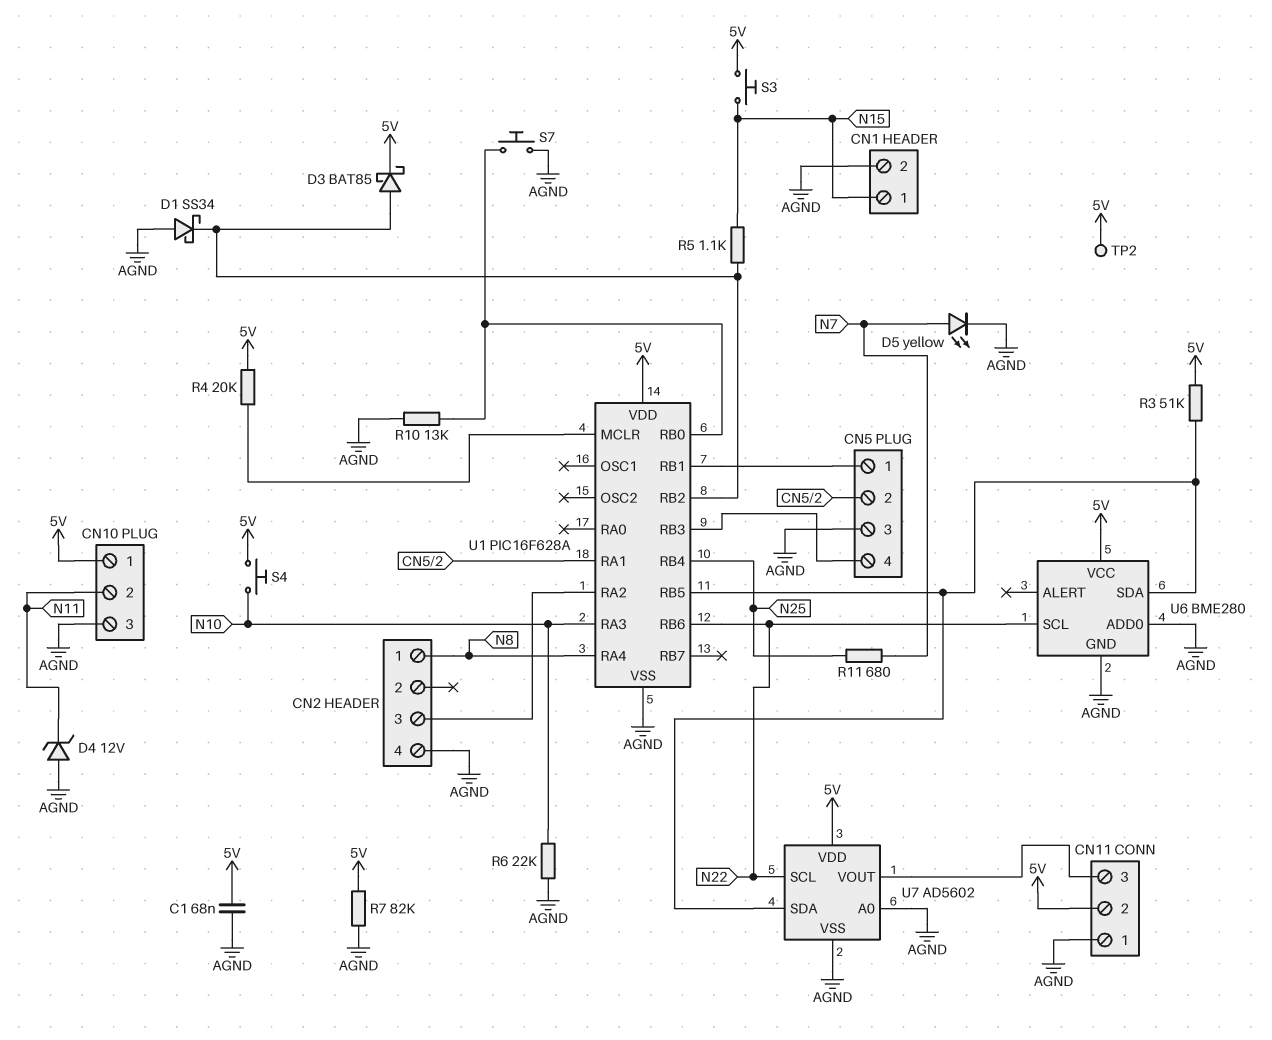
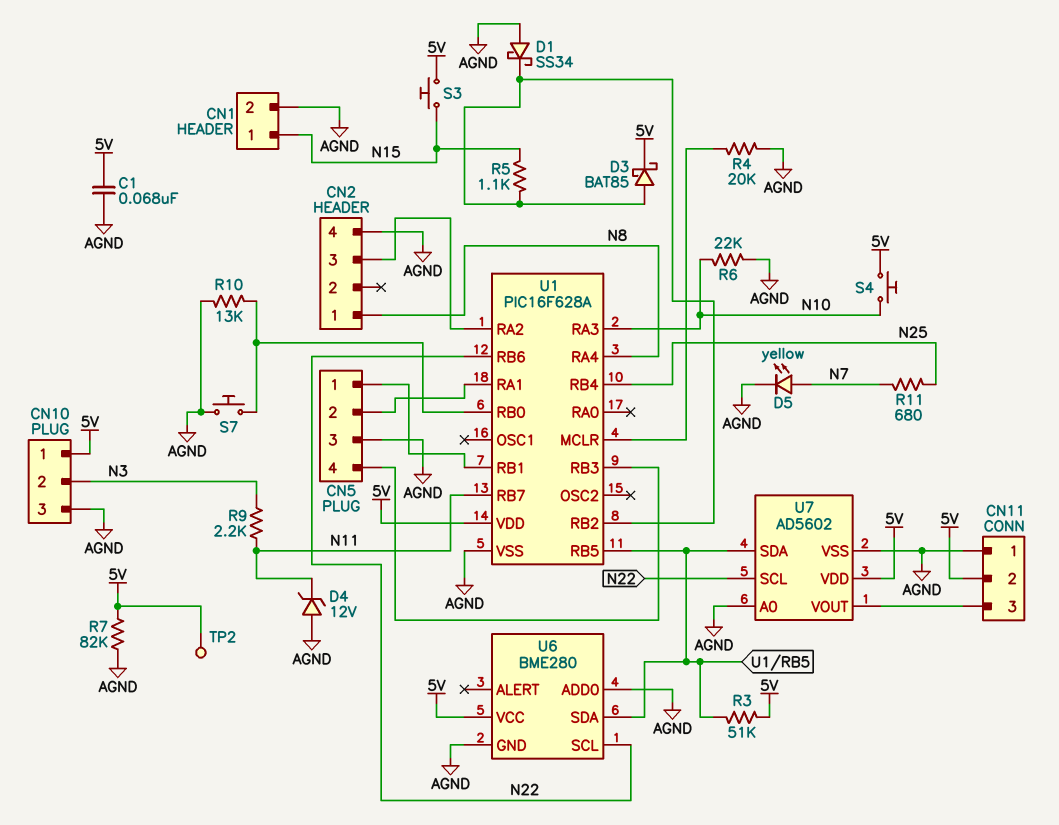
CN10 pin 2: N11 -> N3
R4: 20k (5V, U1/MCLR) -> 20k (AGND, U1/MCLR)
R9: none -> 2.2k (N3, N11)
U1 pin RB7: none -> N11

